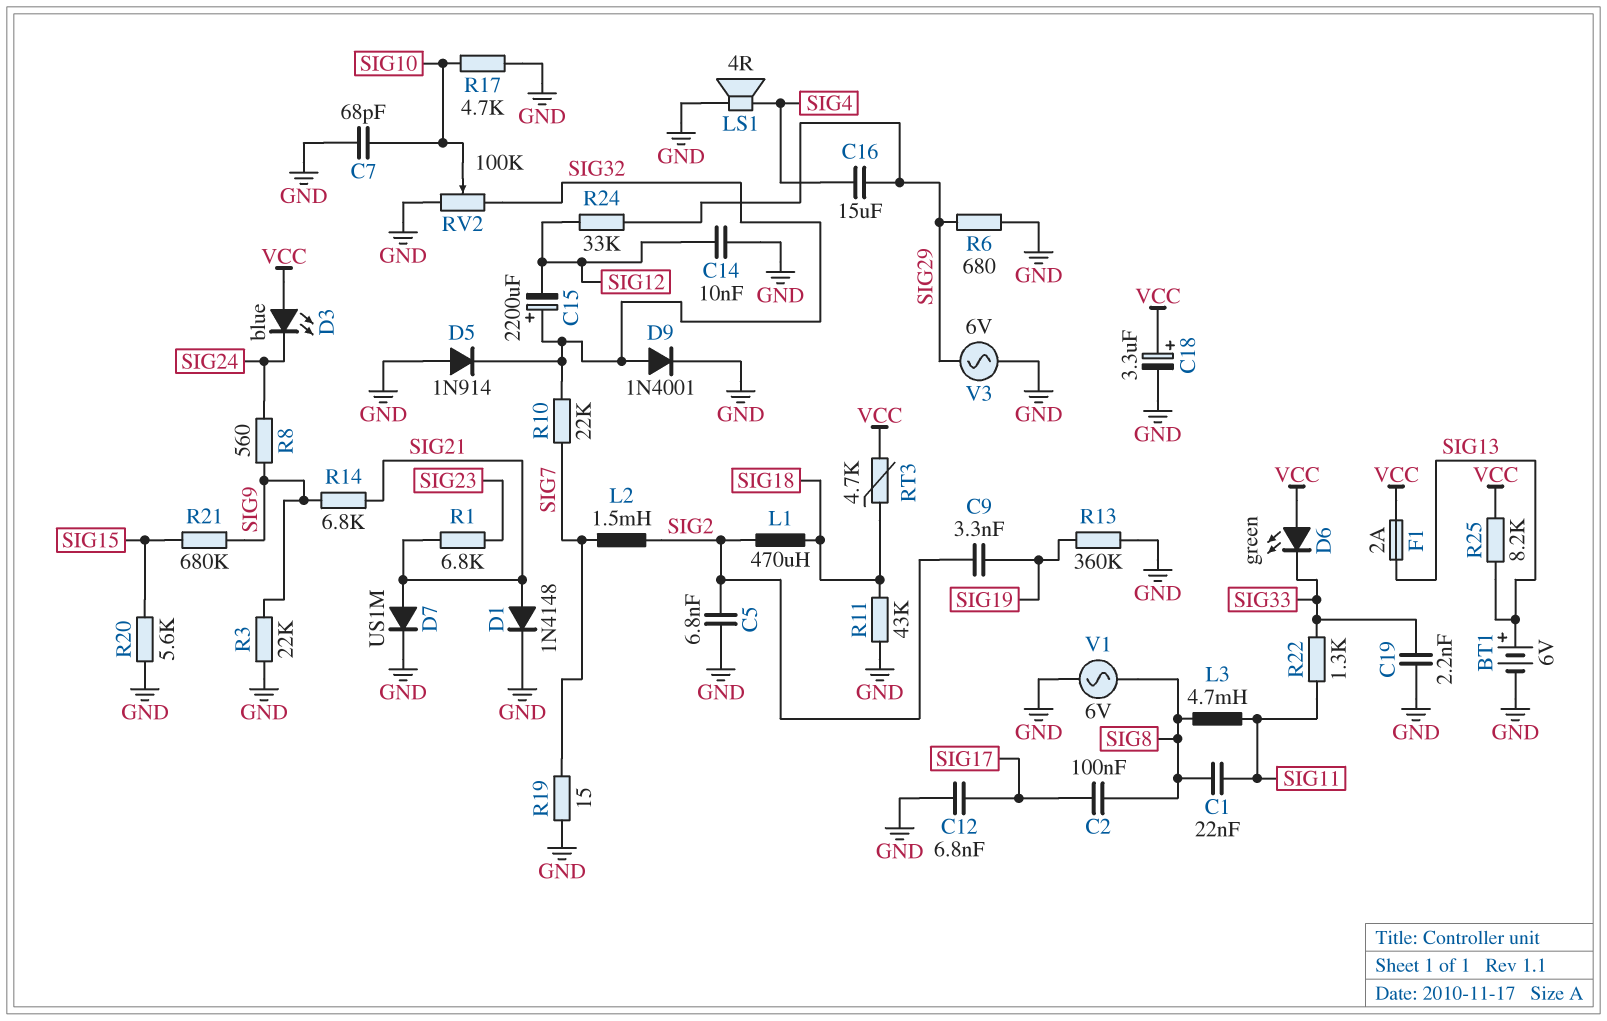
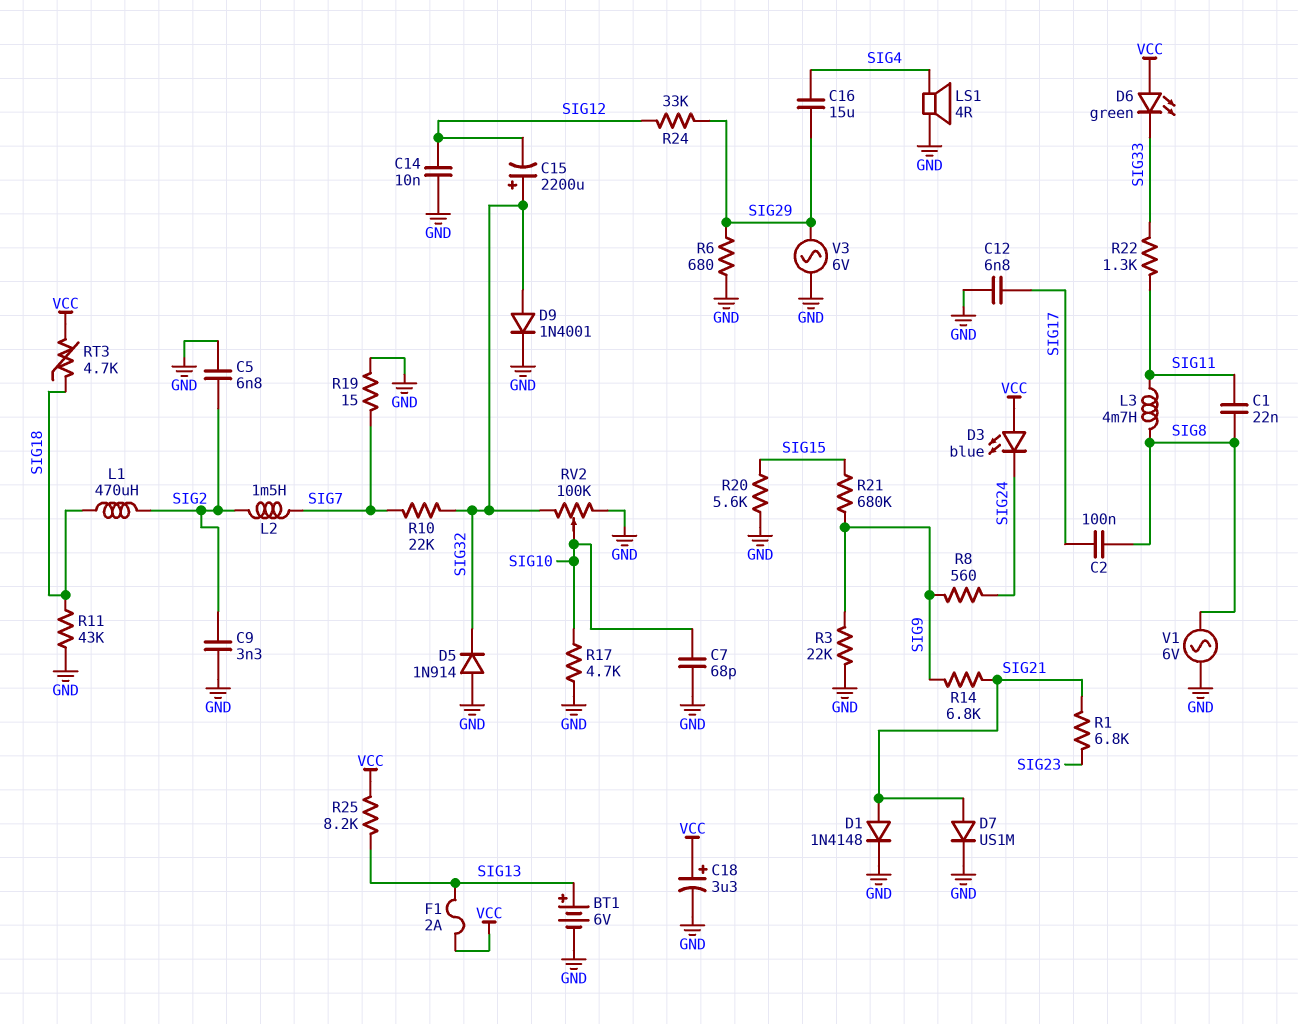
C9: 3.3nF (SIG2, SIG19) -> 3.3nF (GND, SIG2)
C19: 2.2nF (GND, SIG33) -> none
R13: 360k (GND, SIG19) -> none

